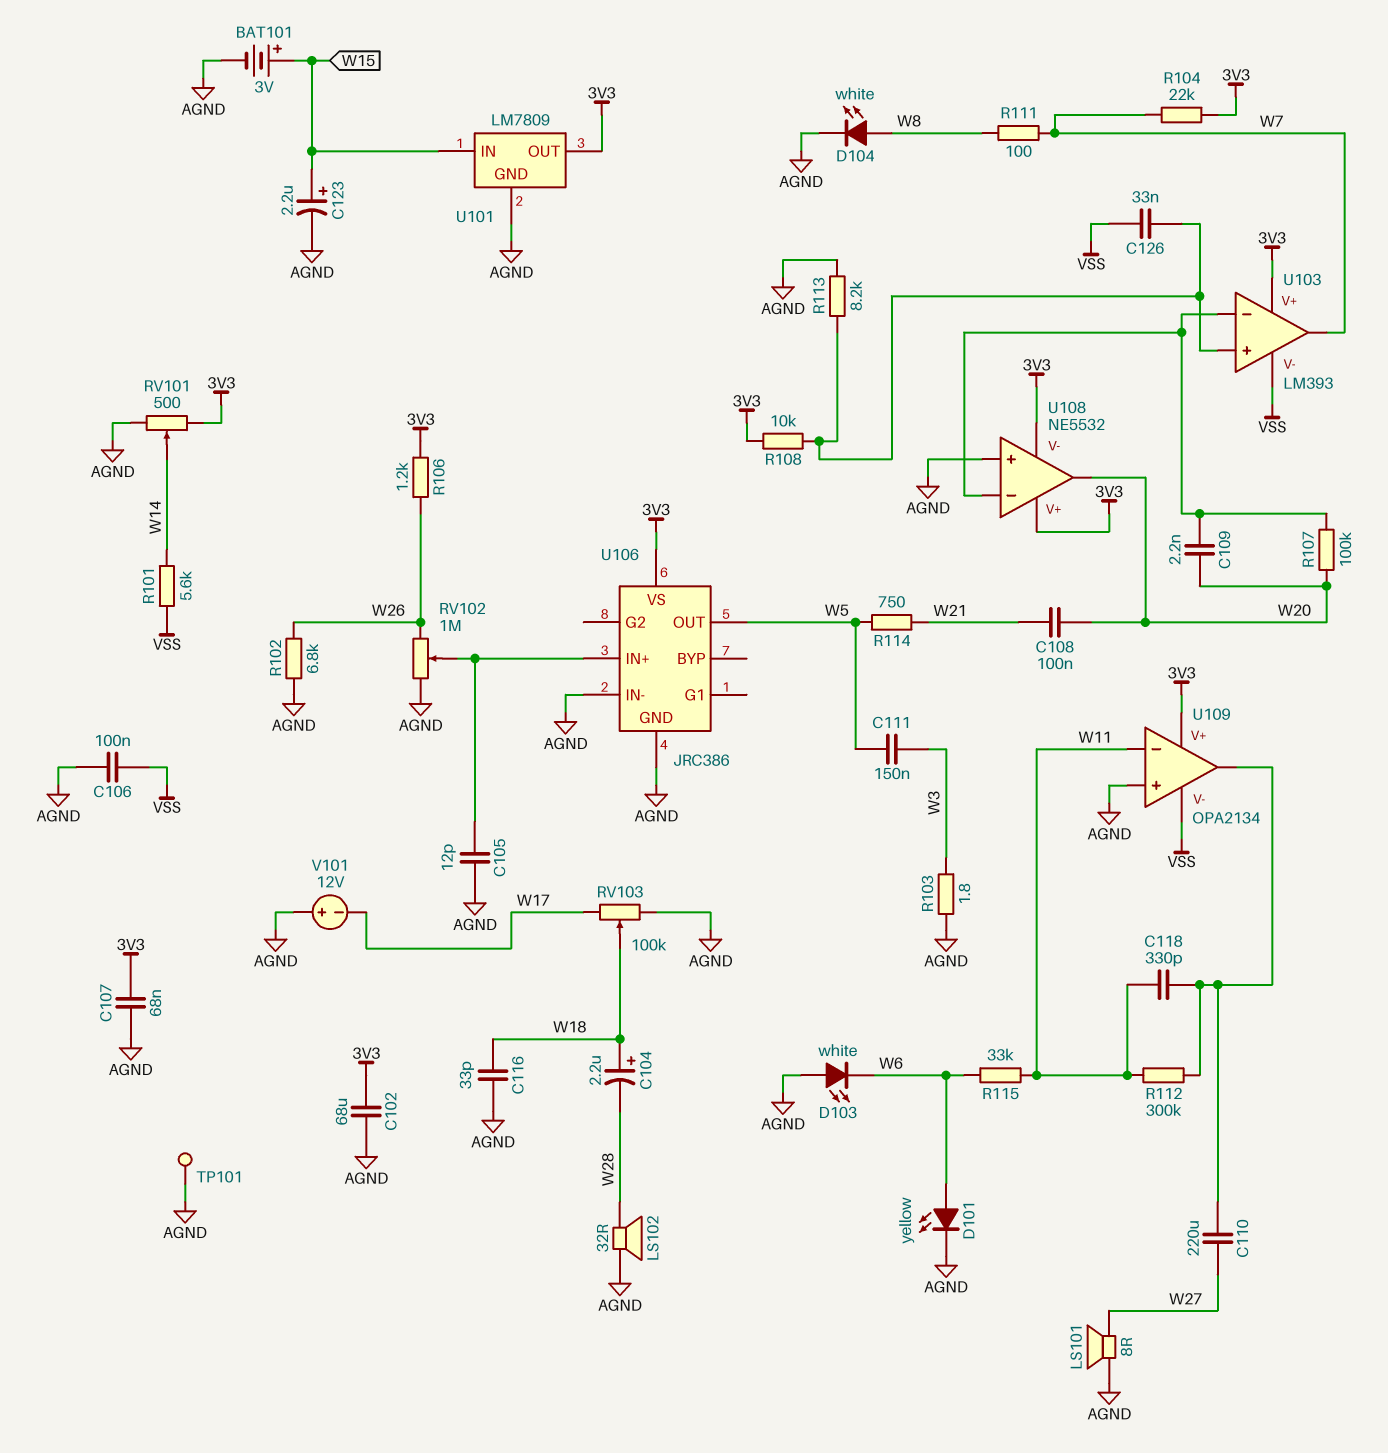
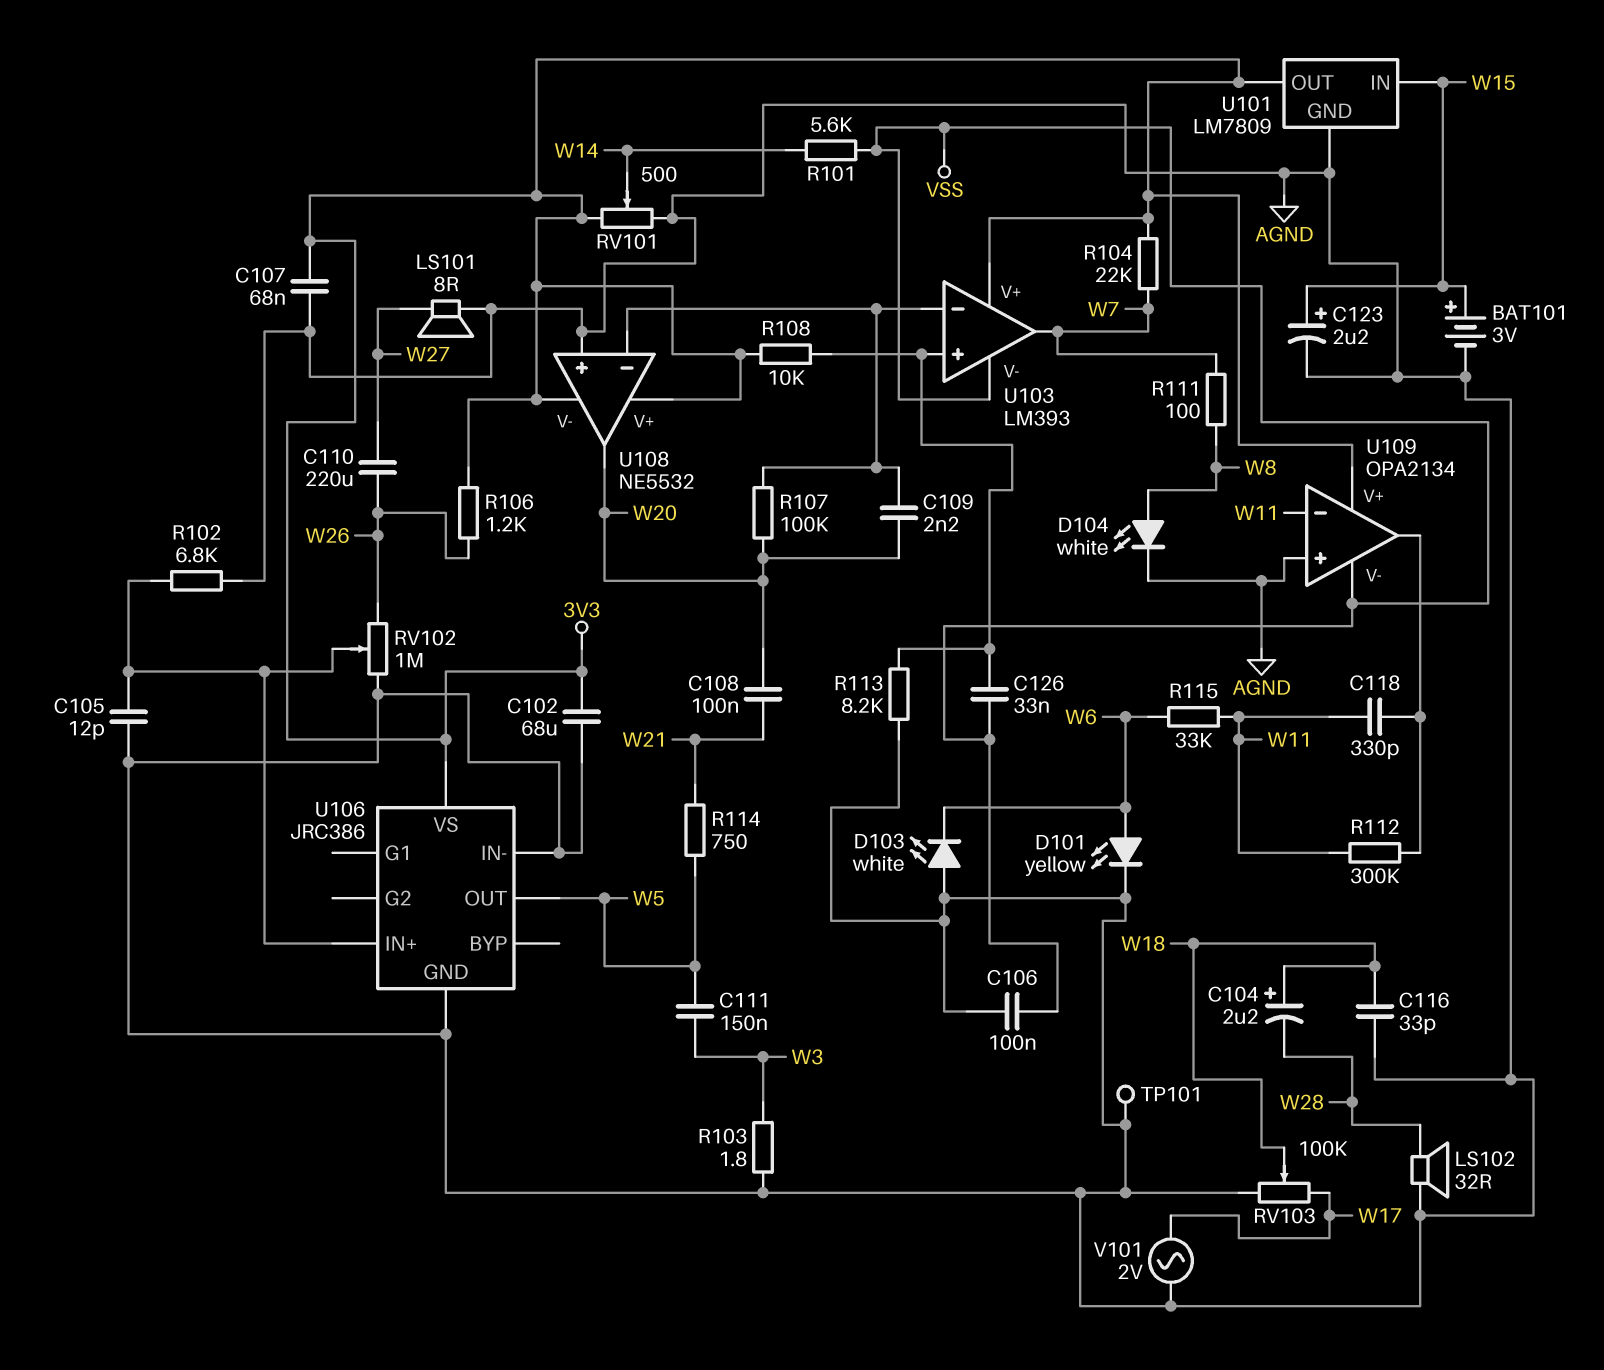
C110: 220uF (U109/out, W27) -> 220uF (W26, W27)
R102: 6.8k (AGND, W26) -> 6.8k (AGND, U106/IN+)
V101: 12V (plus AGND, minus W17) -> AC 2V (AGND, W17)

